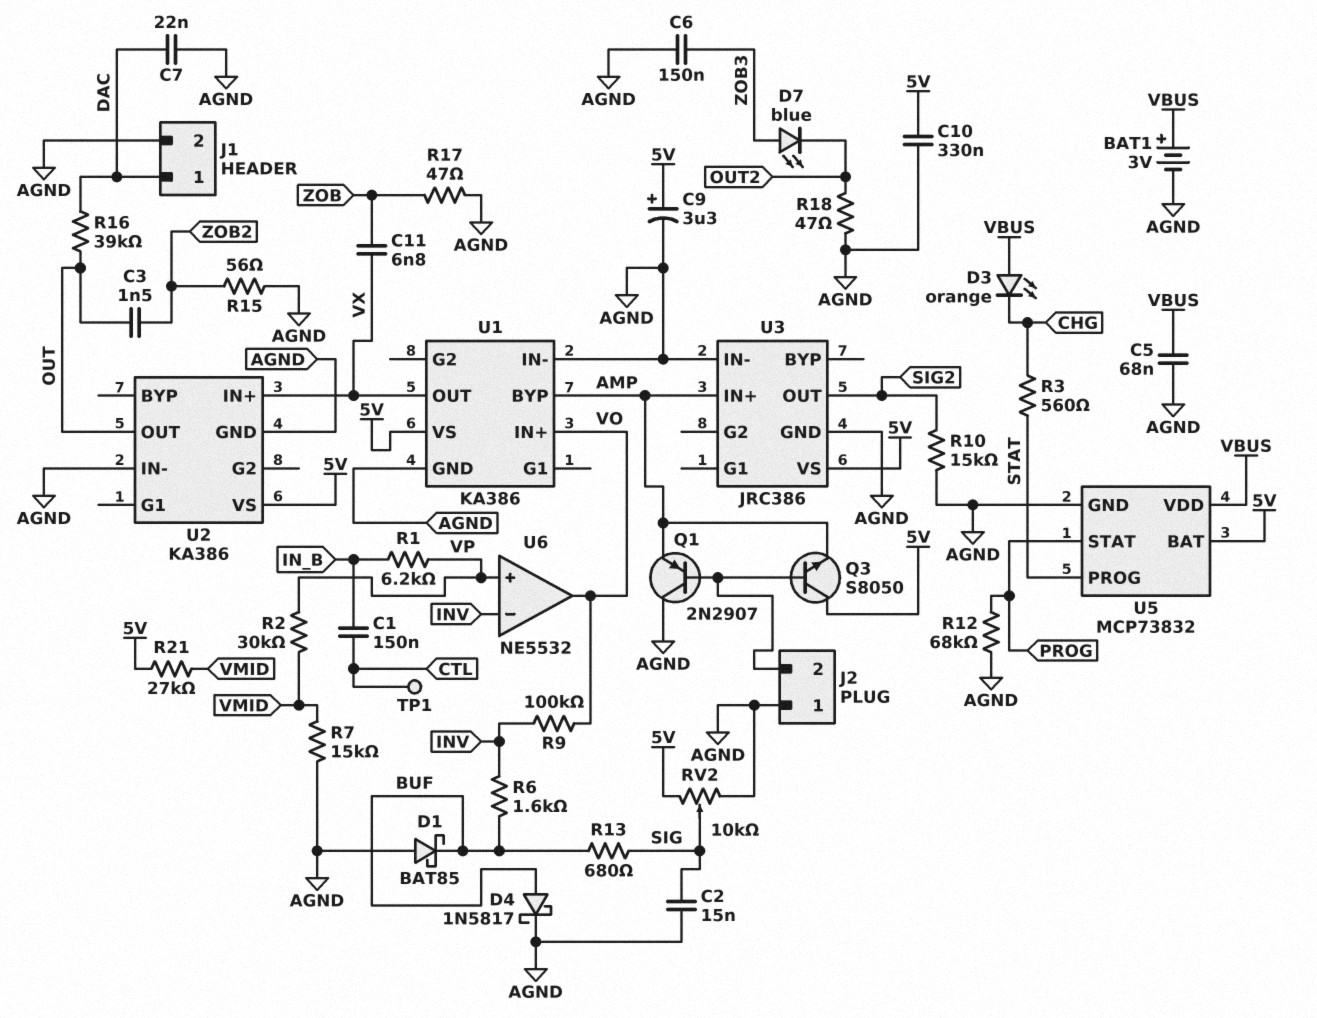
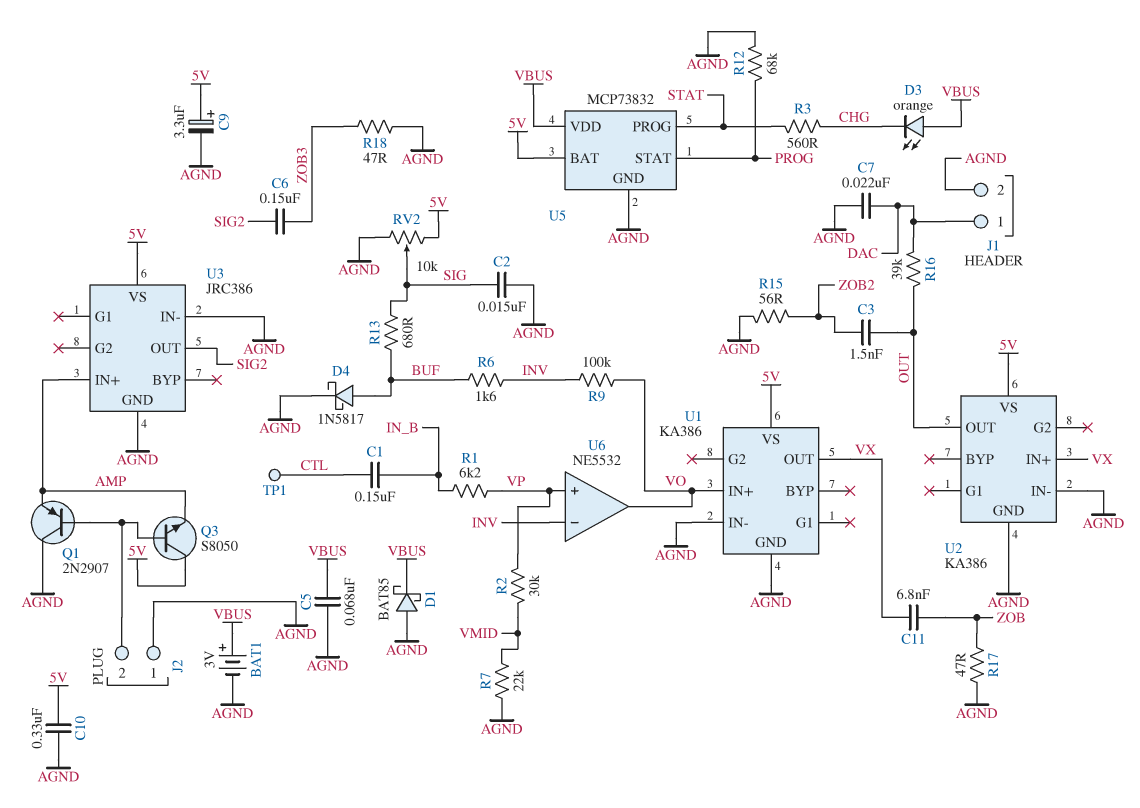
C6: 150nF (AGND, ZOB3) -> 150nF (SIG2, ZOB3)
D1: schottky BAT85 (A AGND, K BUF) -> schottky BAT85 (A AGND, K VBUS)
D7: LED blue (A ZOB3, K OUT2) -> none
R7: 15k (AGND, VMID) -> 22k (AGND, VMID)
R10: 15k (AGND, SIG2) -> none
R18: 47 (AGND, OUT2) -> 47 (AGND, ZOB3)
R21: 27k (5V, VMID) -> none
U1 pin BYP: AMP -> none

